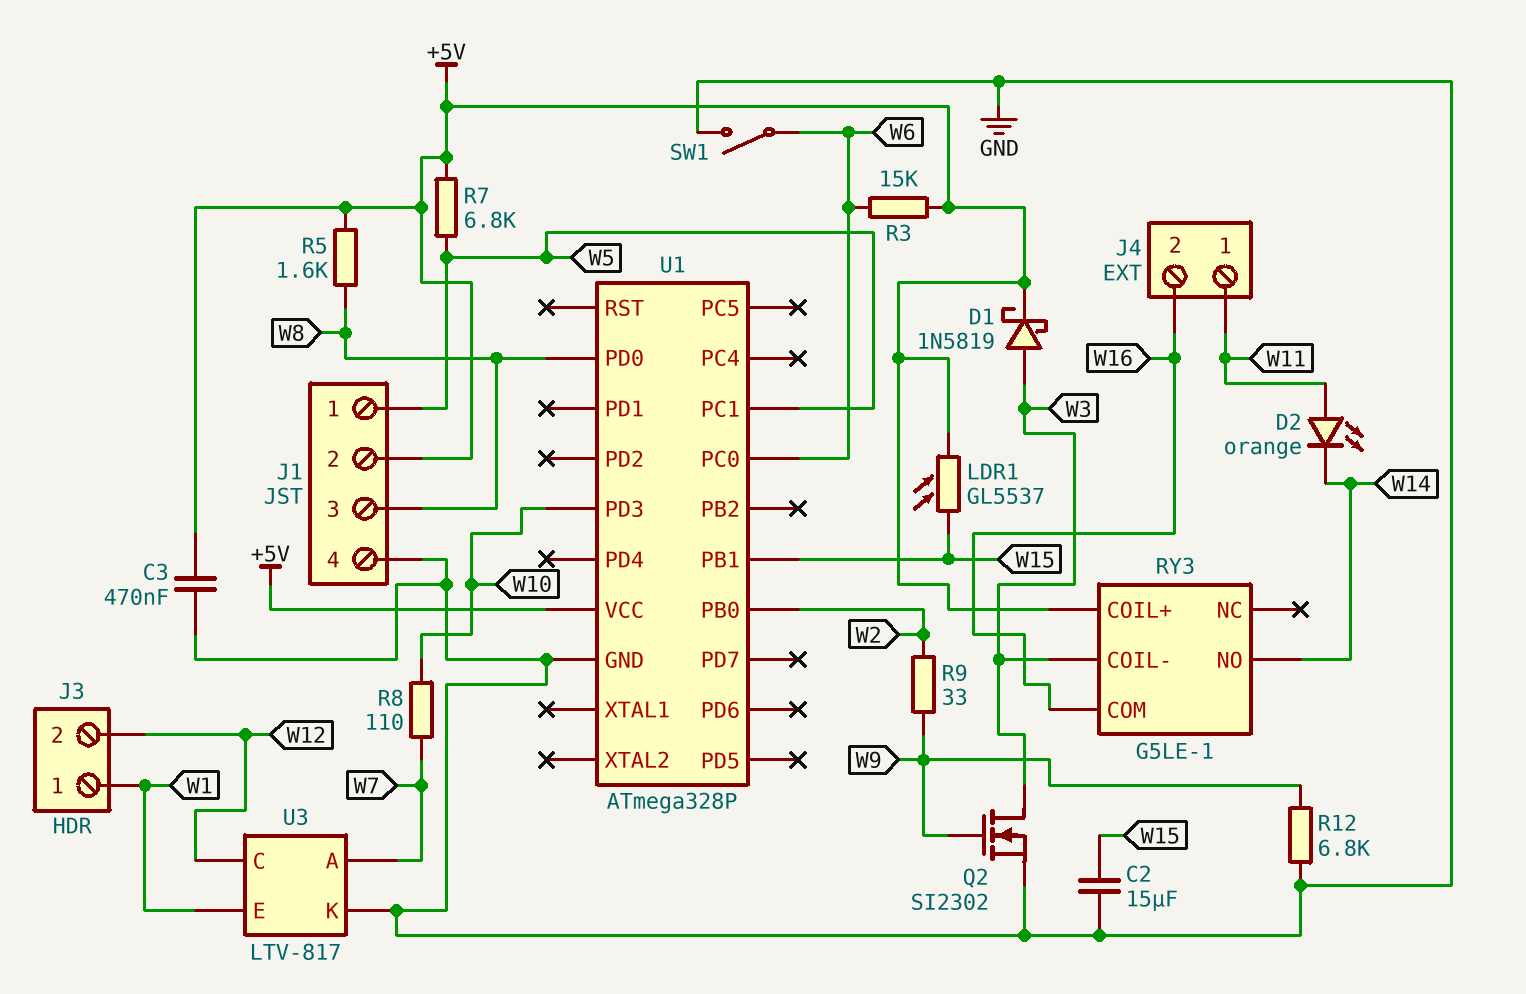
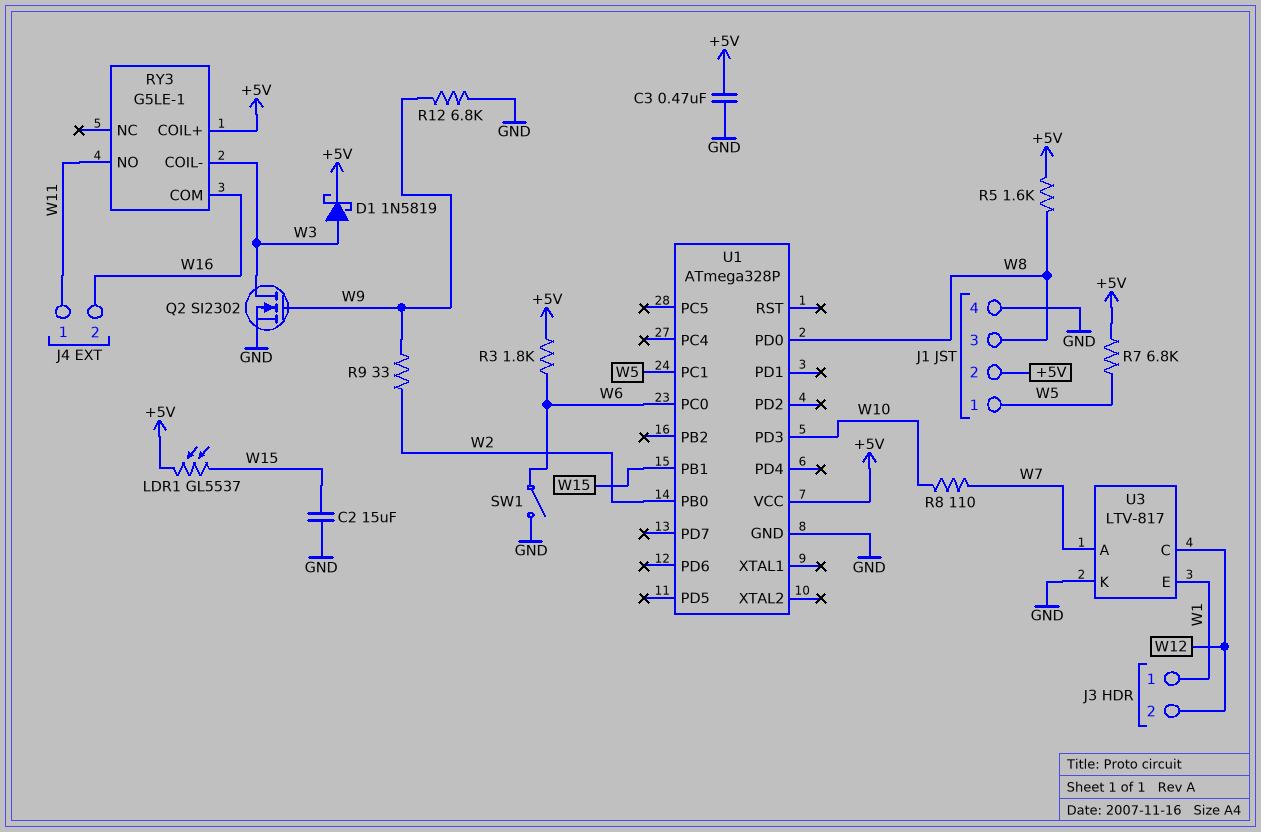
D2: LED orange (A W11, K W14) -> none
R3: 15k (+5V, W6) -> 1.8k (+5V, W6)
RY3 pin NO: W14 -> W11

